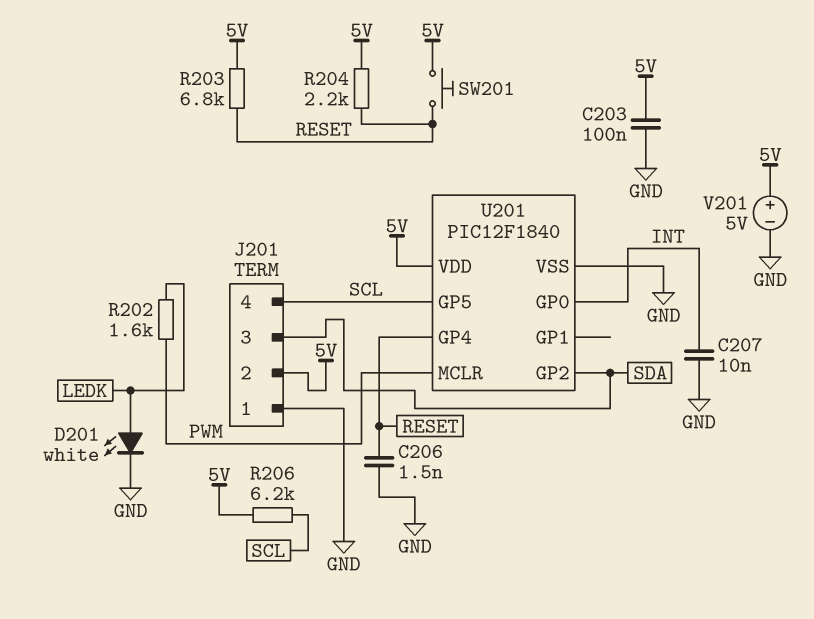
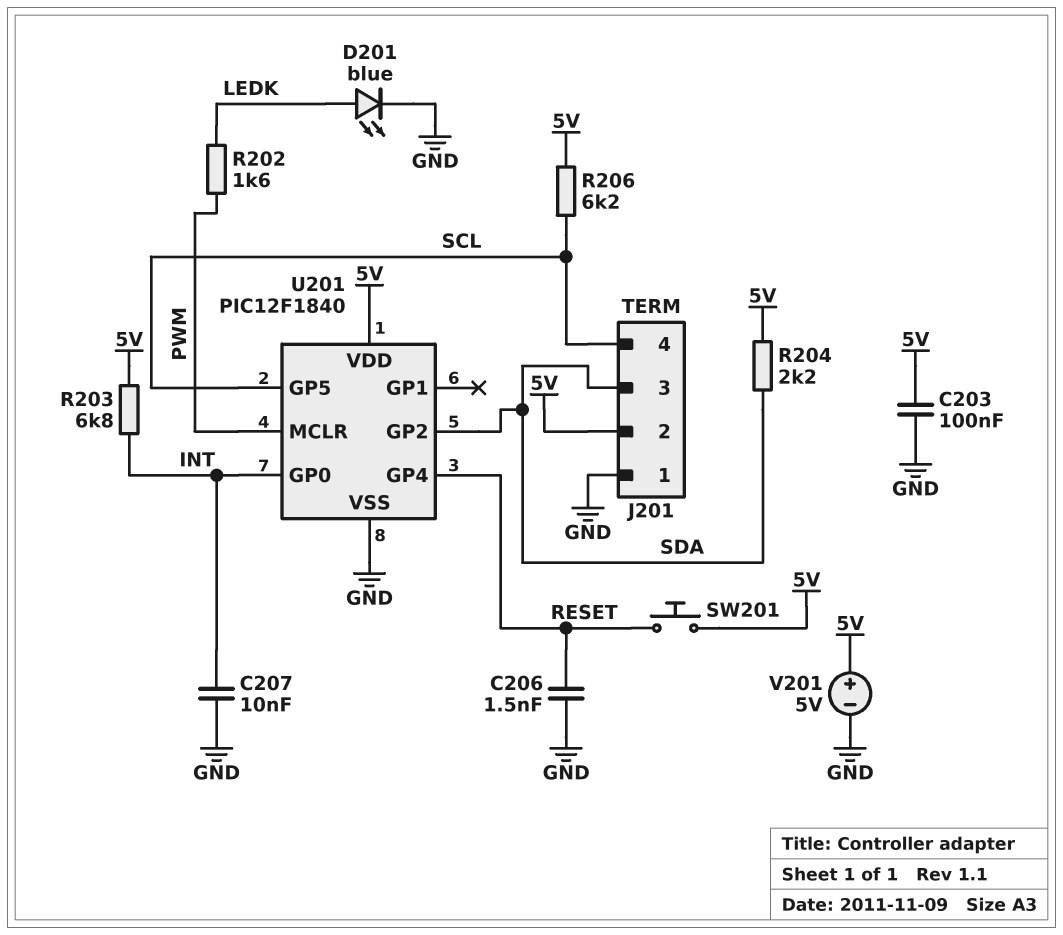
D201: LED white (A LEDK, K GND) -> LED blue (A LEDK, K GND)
R203: 6.8k (5V, RESET) -> 6.8k (5V, INT)
R204: 2.2k (5V, RESET) -> 2.2k (5V, SDA)

